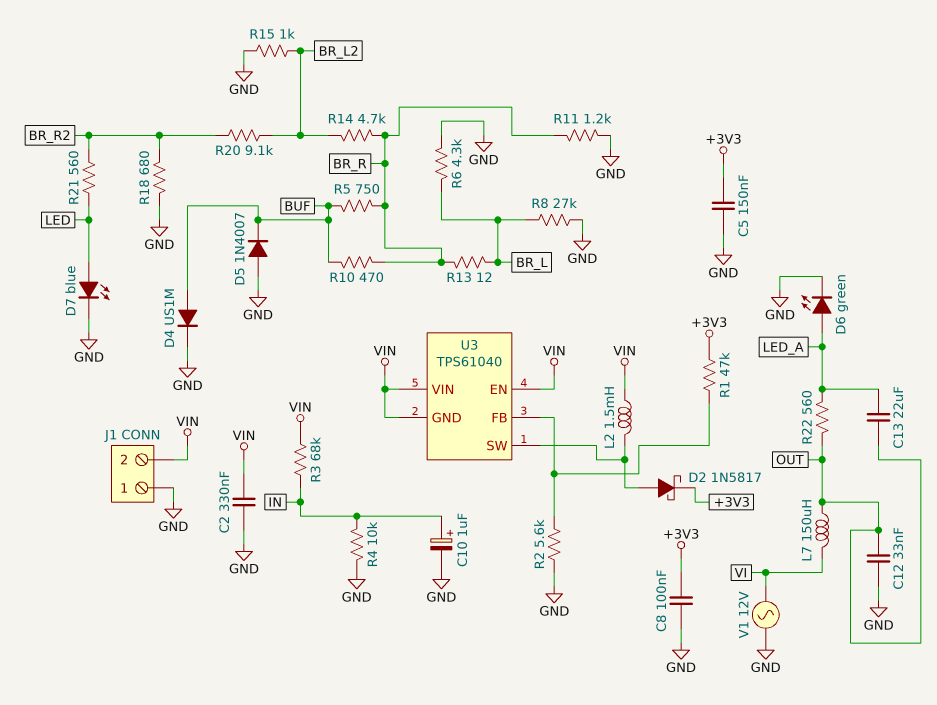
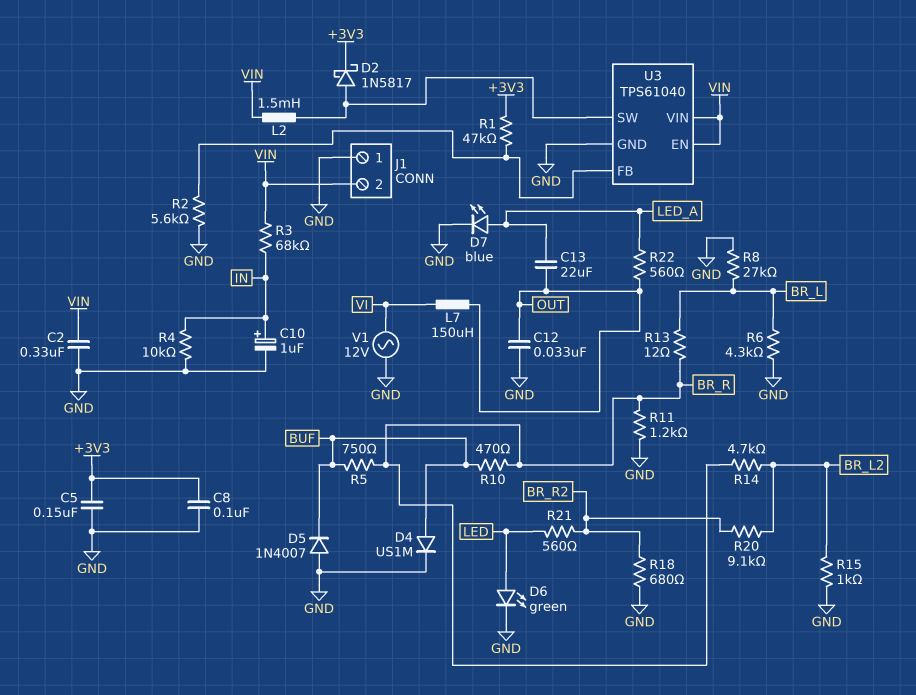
D6: LED green (A LED_A, K GND) -> LED green (A LED, K GND)
D7: LED blue (A LED, K GND) -> LED blue (A LED_A, K GND)
U3 pin GND: VIN -> GND

